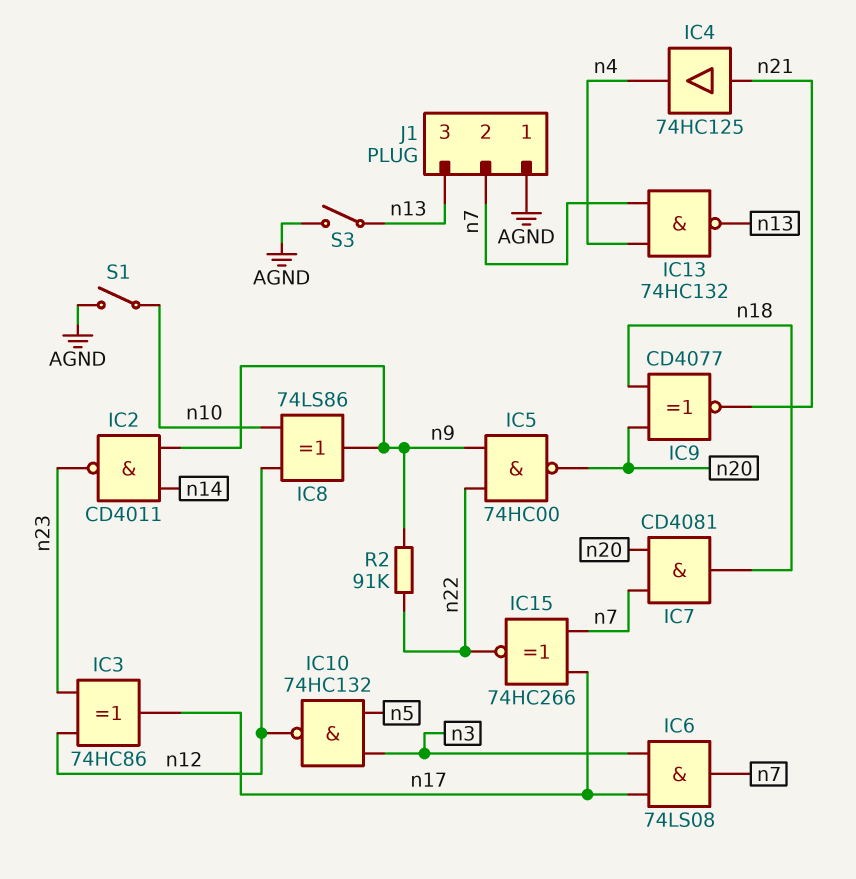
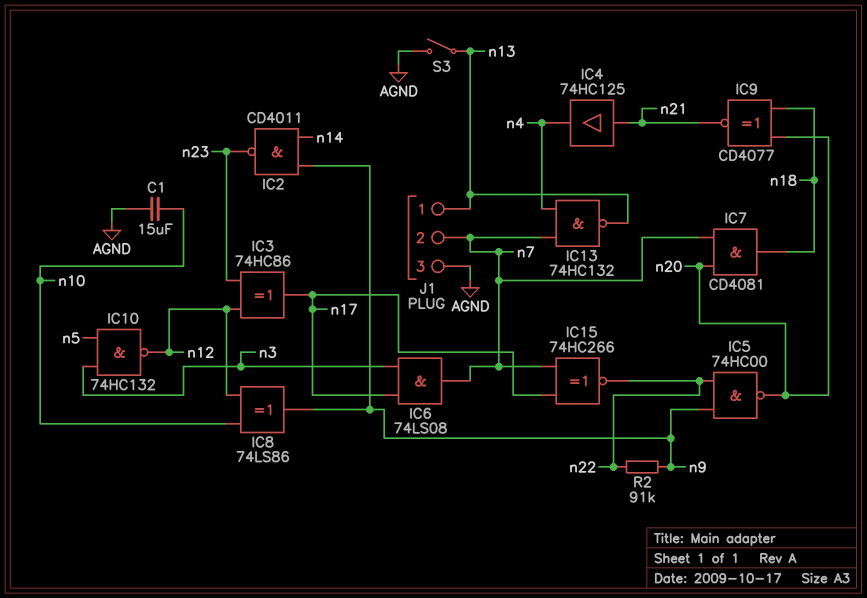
C1: none -> 15uF (AGND, n10)
J1 pin 1: AGND -> n13
J1 pin 3: n13 -> AGND
S1: switch (AGND, n10) -> none

